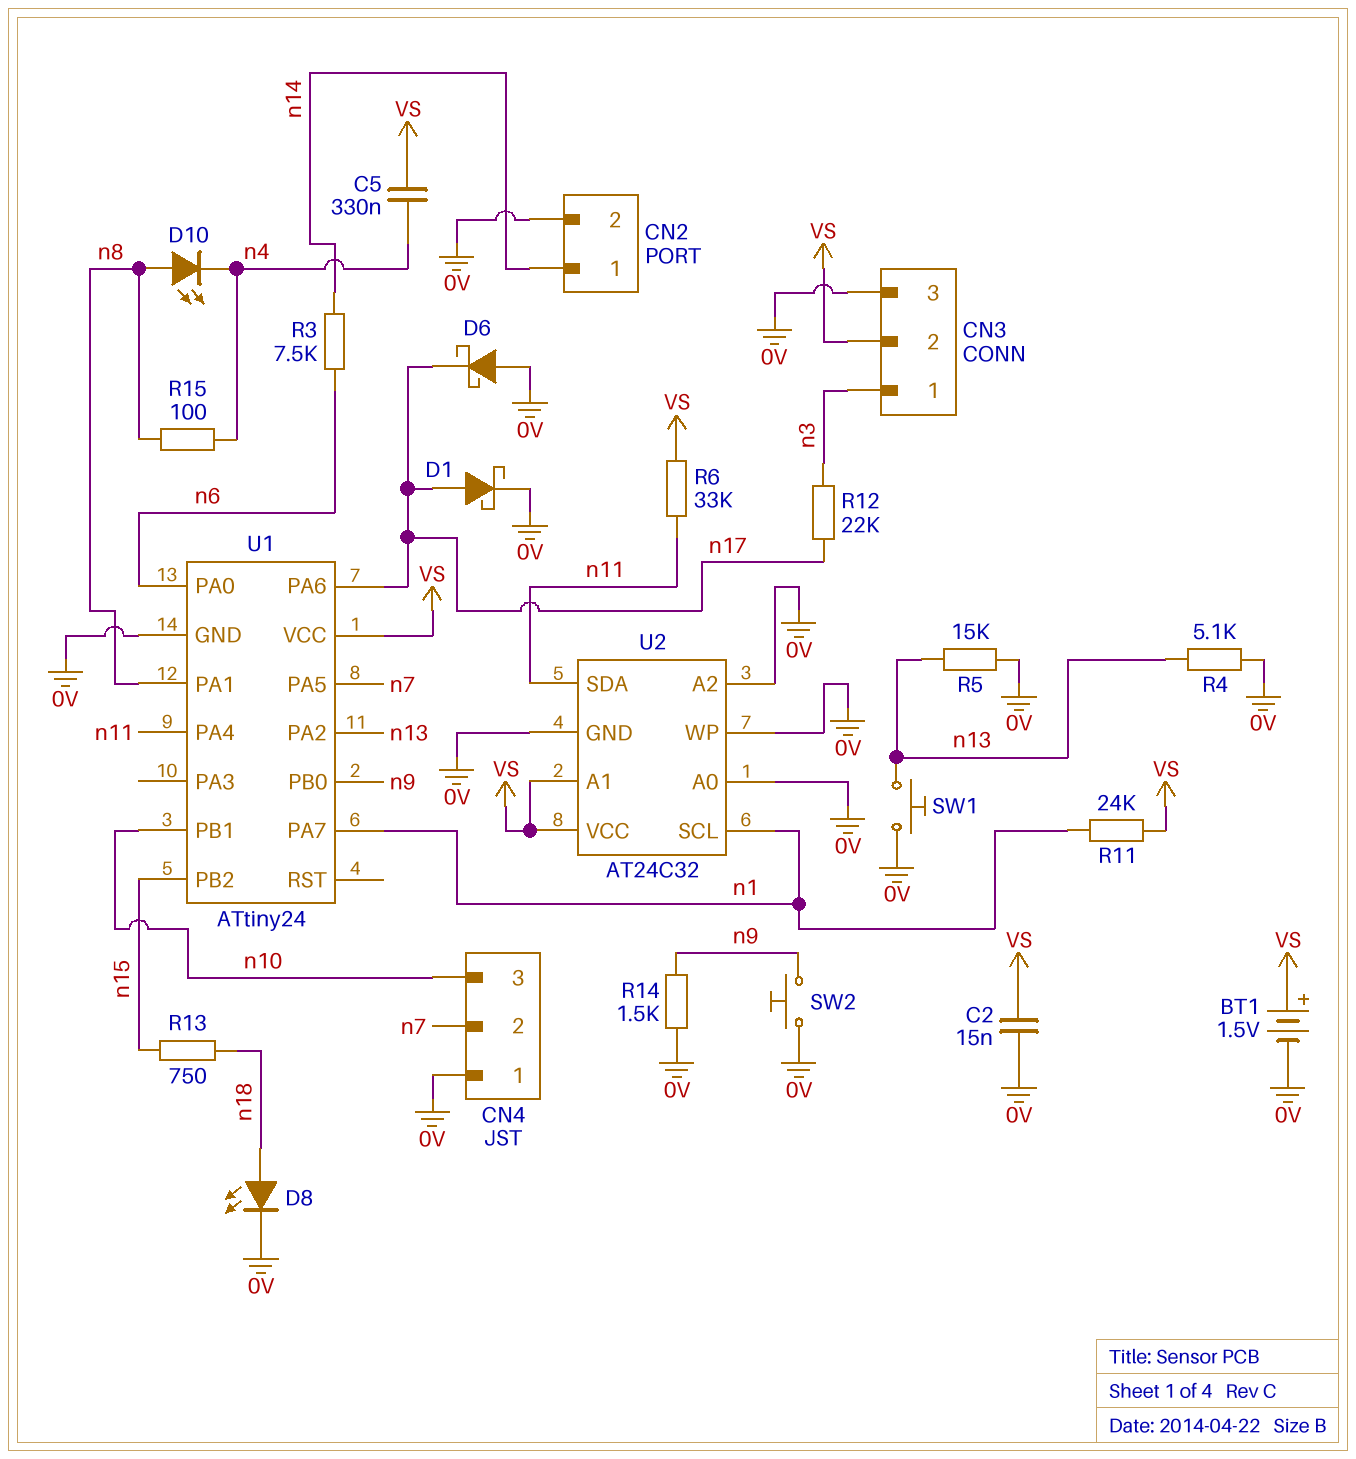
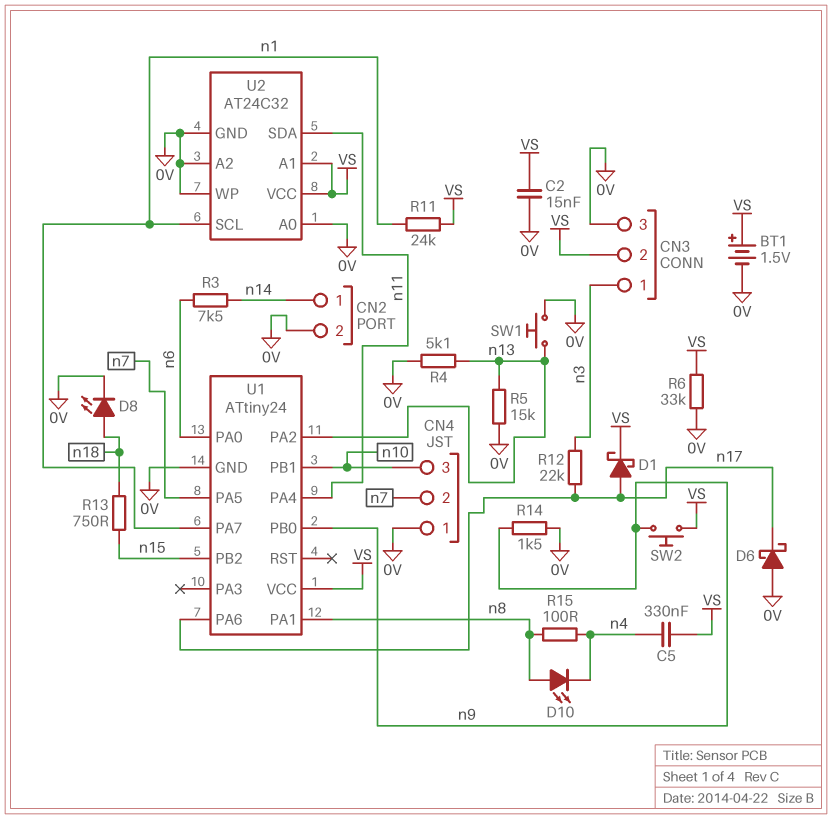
D1: schottky (A n17, K 0V) -> schottky (A n17, K VS)
R6: 33k (VS, n11) -> 33k (0V, VS)
SW2: button (0V, n9) -> button (VS, n9)

